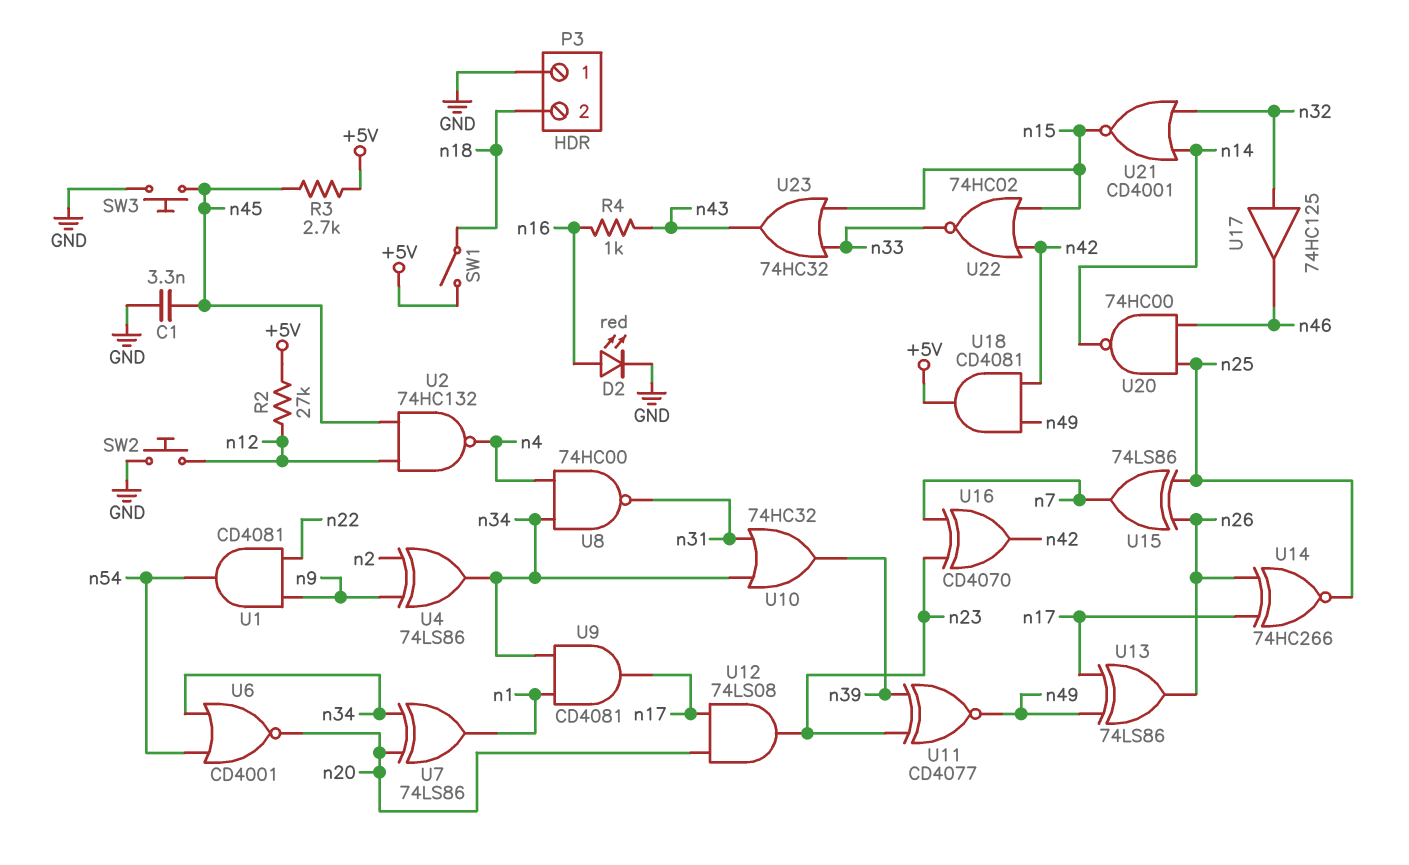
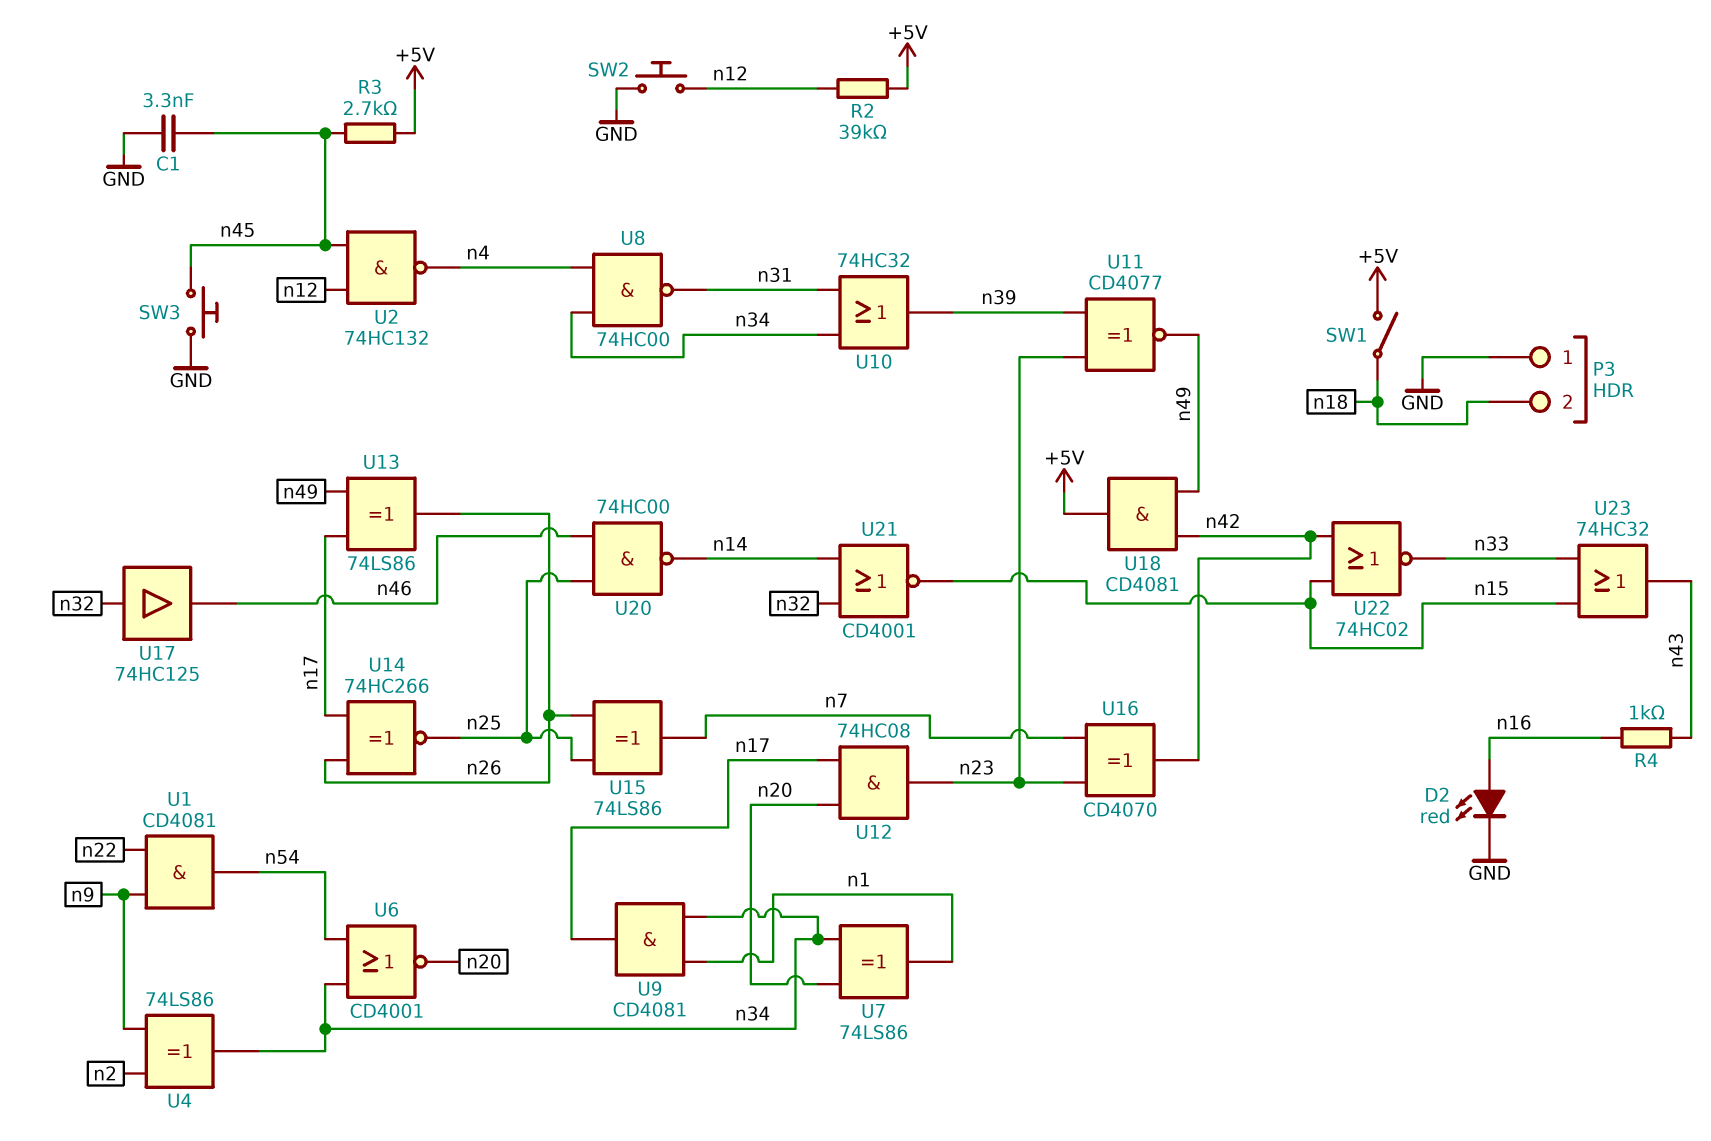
R2: 27k (+5V, n12) -> 39k (+5V, n12)
U12: AND 74LS08 (in n17, in n20, out n23) -> AND 74HC08 (in n17, in n20, out n23)

